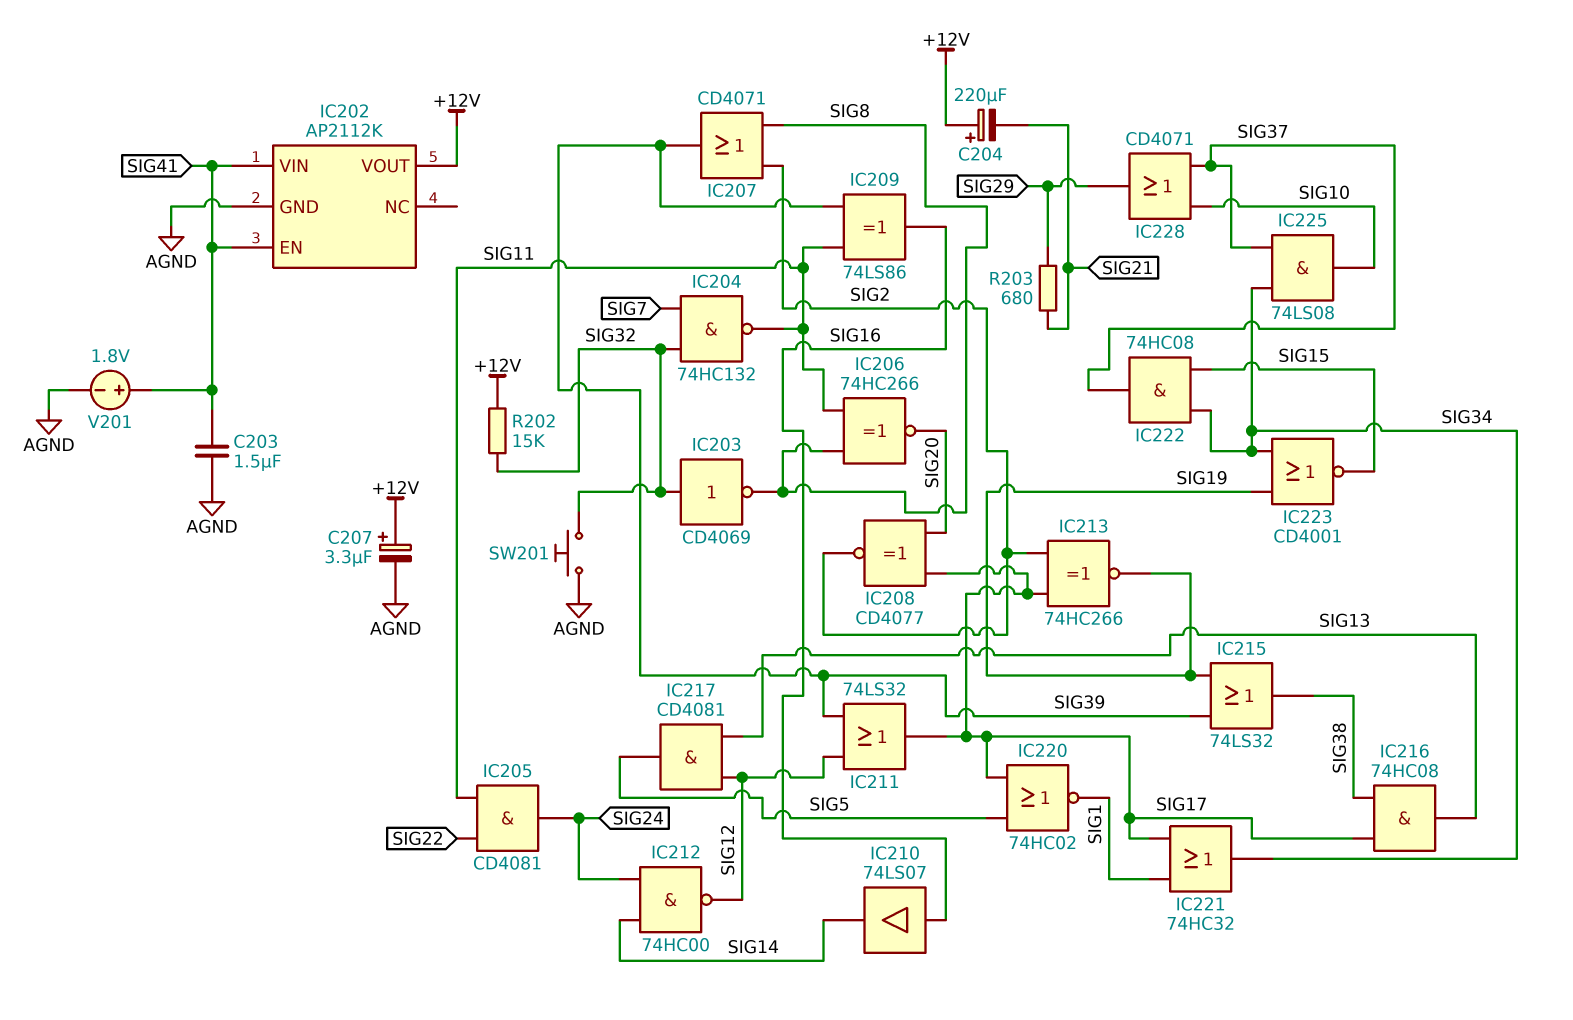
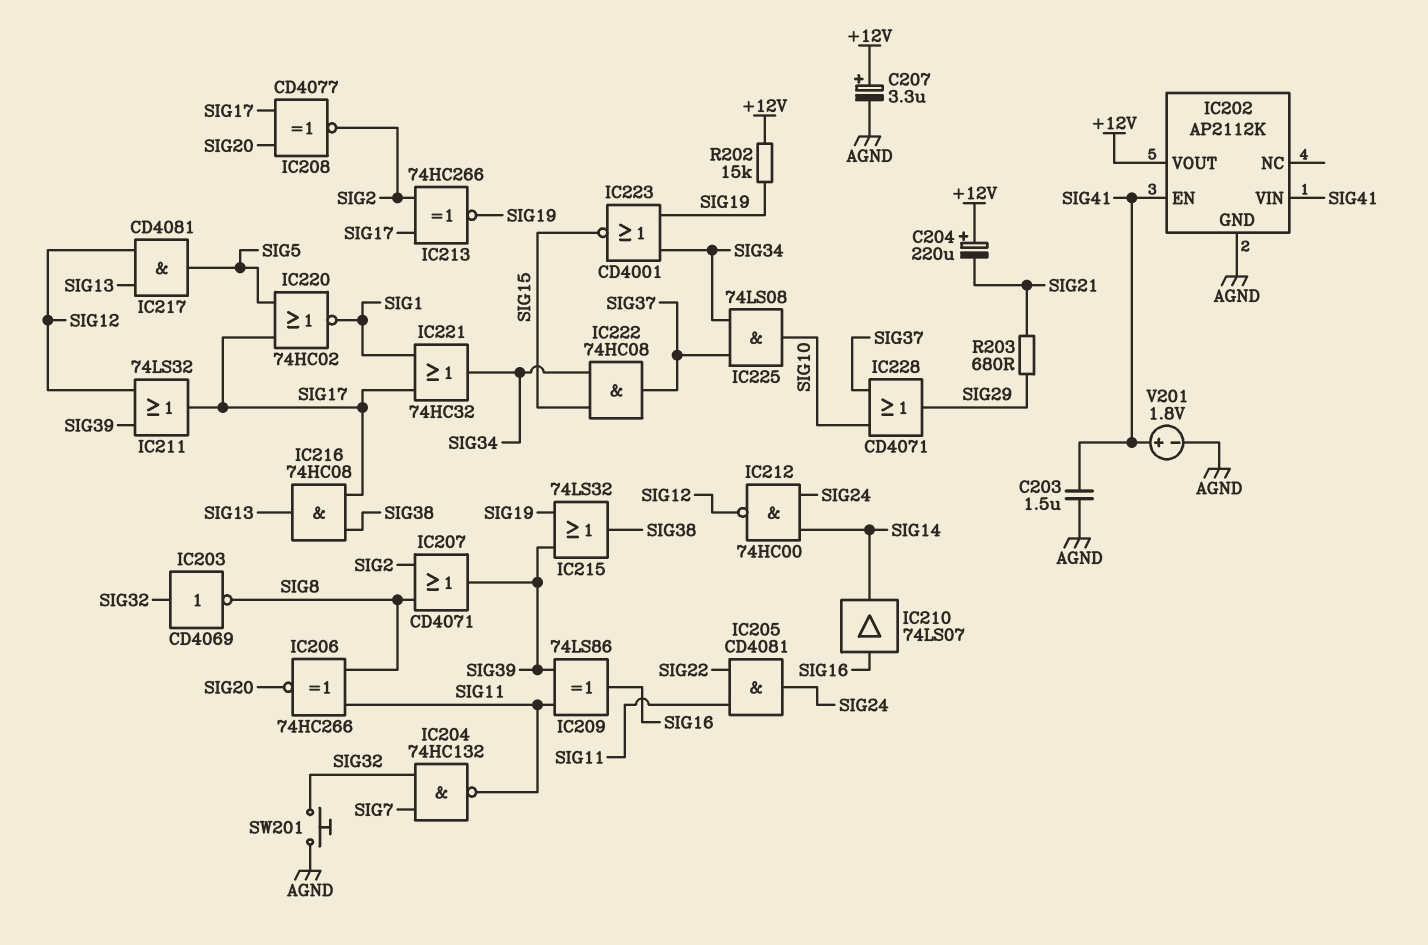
R202: 15k (+12V, SIG32) -> 15k (+12V, SIG19)

